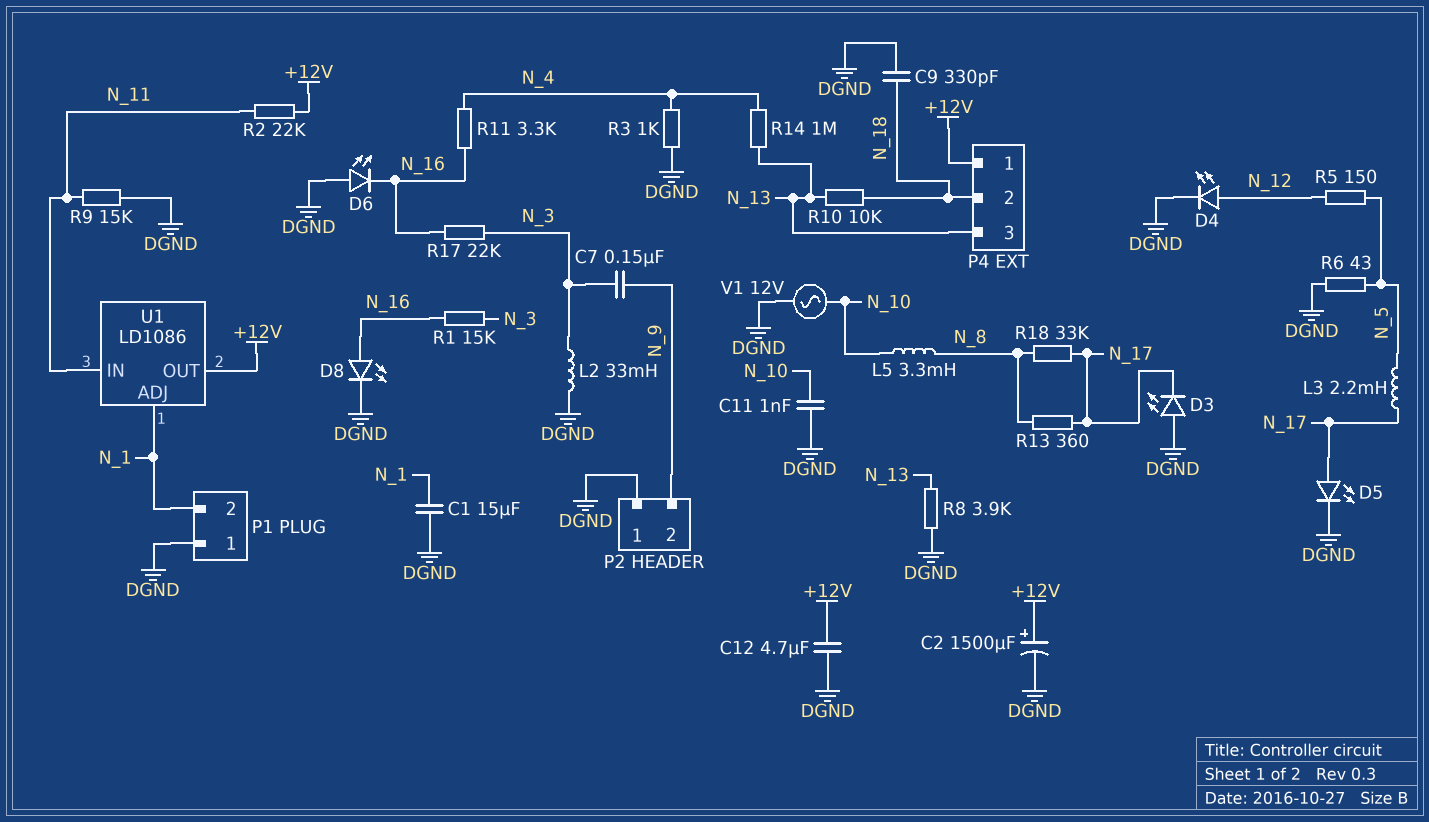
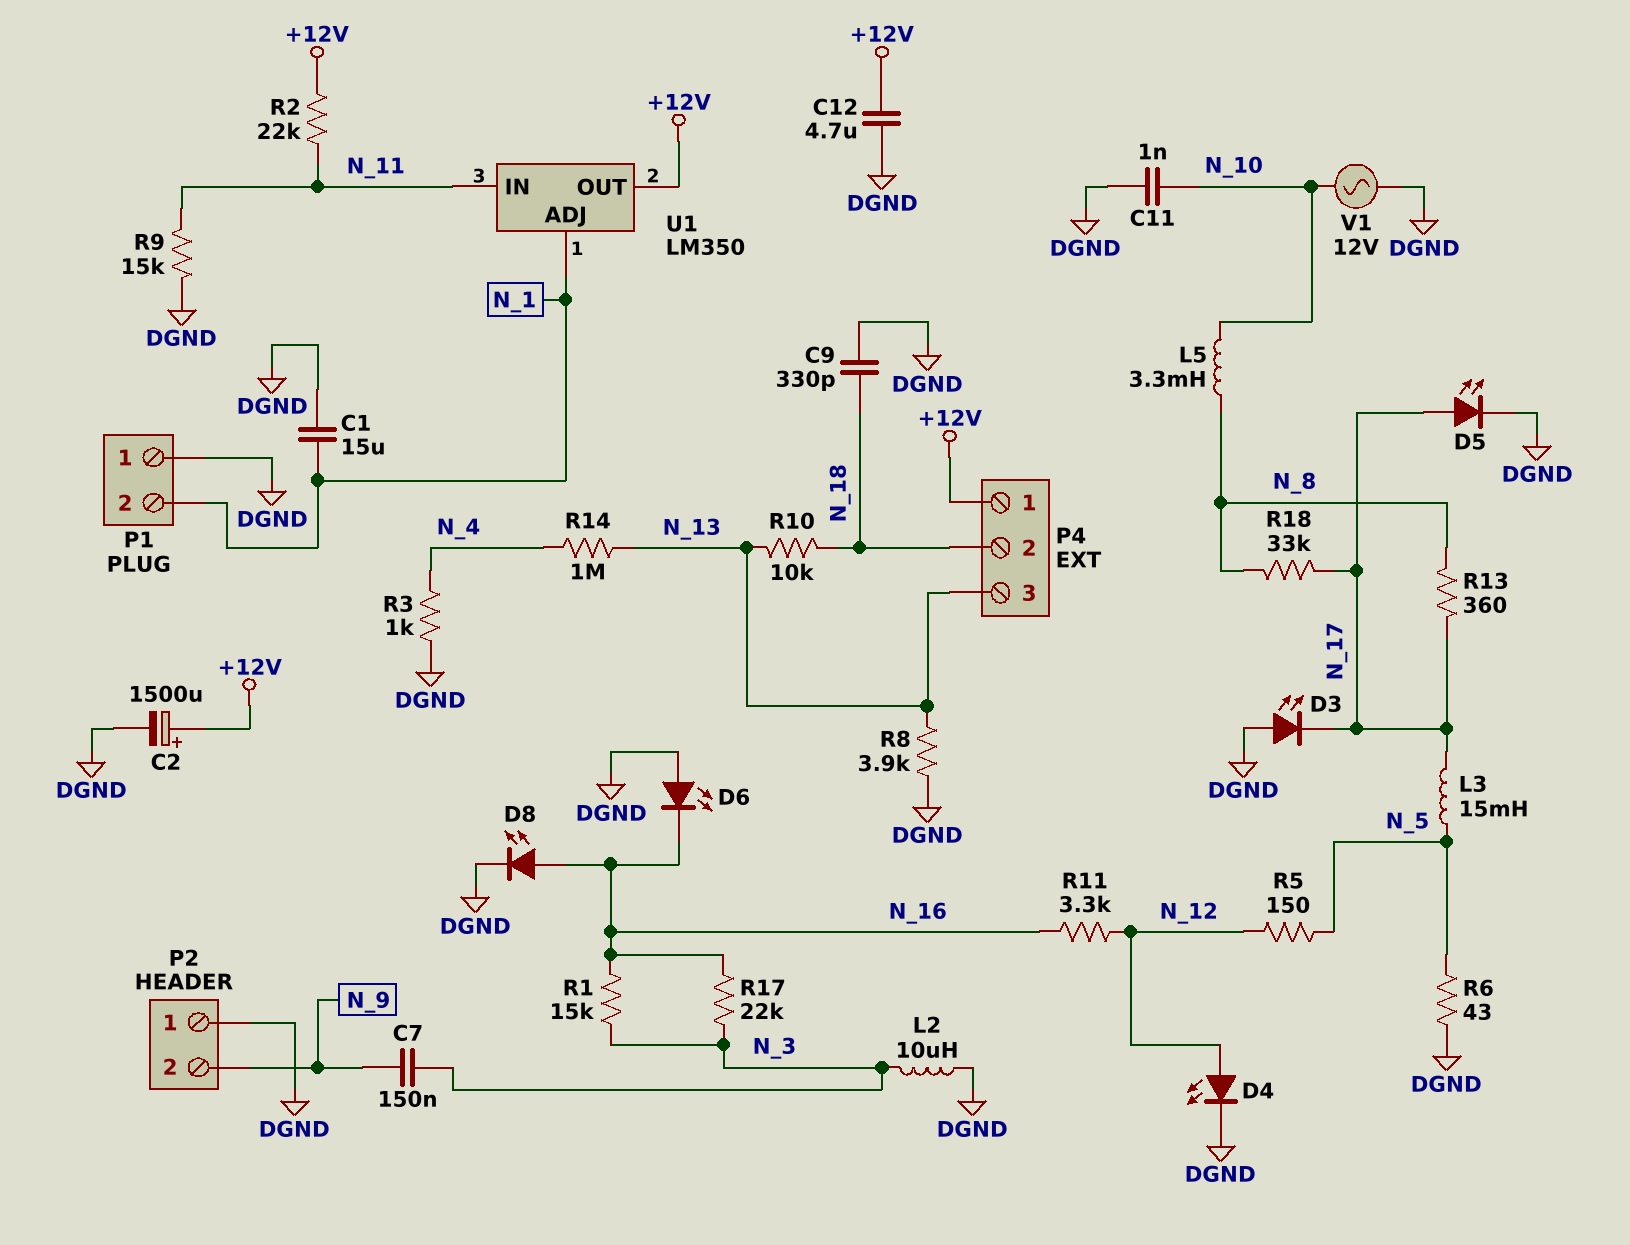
L2: 33mH (DGND, N_3) -> 10uH (DGND, N_3)
L3: 2.2mH (N_5, N_17) -> 15mH (N_5, N_17)
R11: 3.3k (N_4, N_16) -> 3.3k (N_12, N_16)
U1: LD1086 -> LM350

